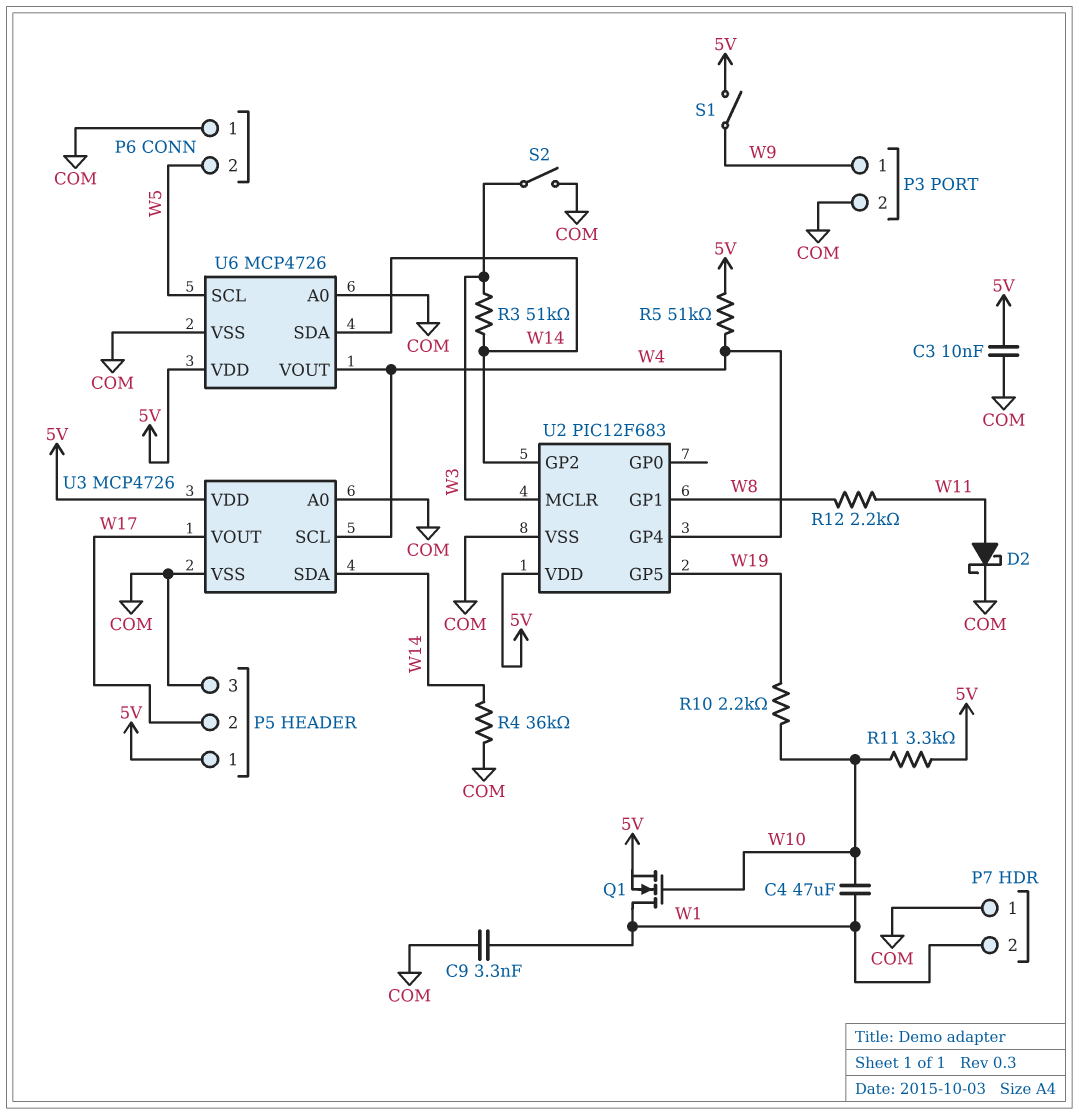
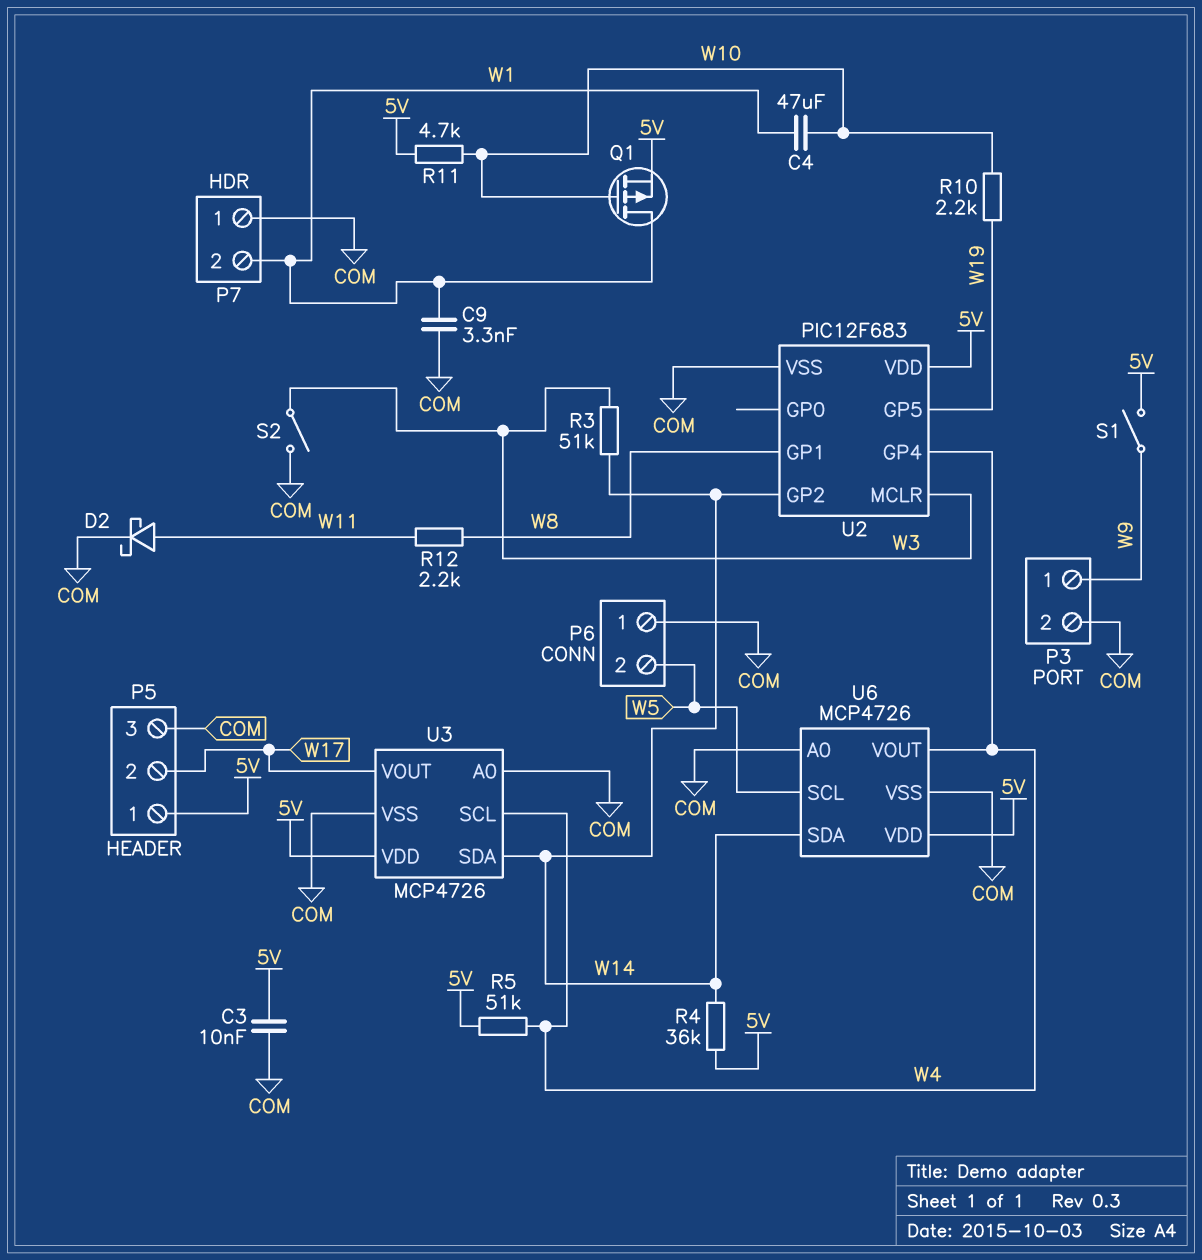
Q1: NMOS (G W10, D W1, S 5V) -> PMOS (G W10, D W1, S 5V)
R4: 36k (COM, W14) -> 36k (5V, W14)
R11: 3.3k (5V, W10) -> 4.7k (5V, W10)

